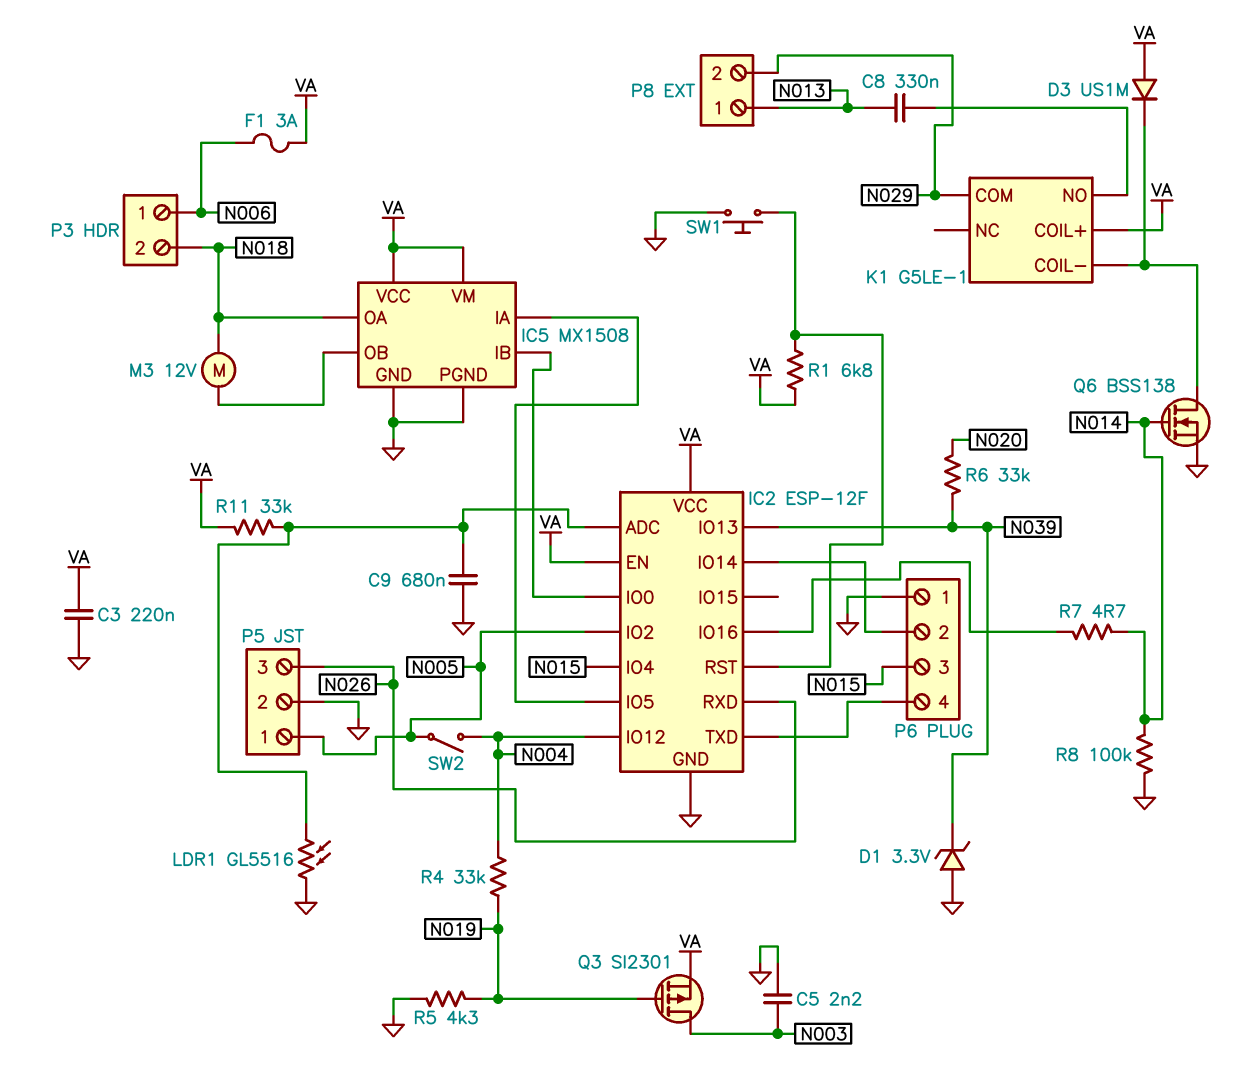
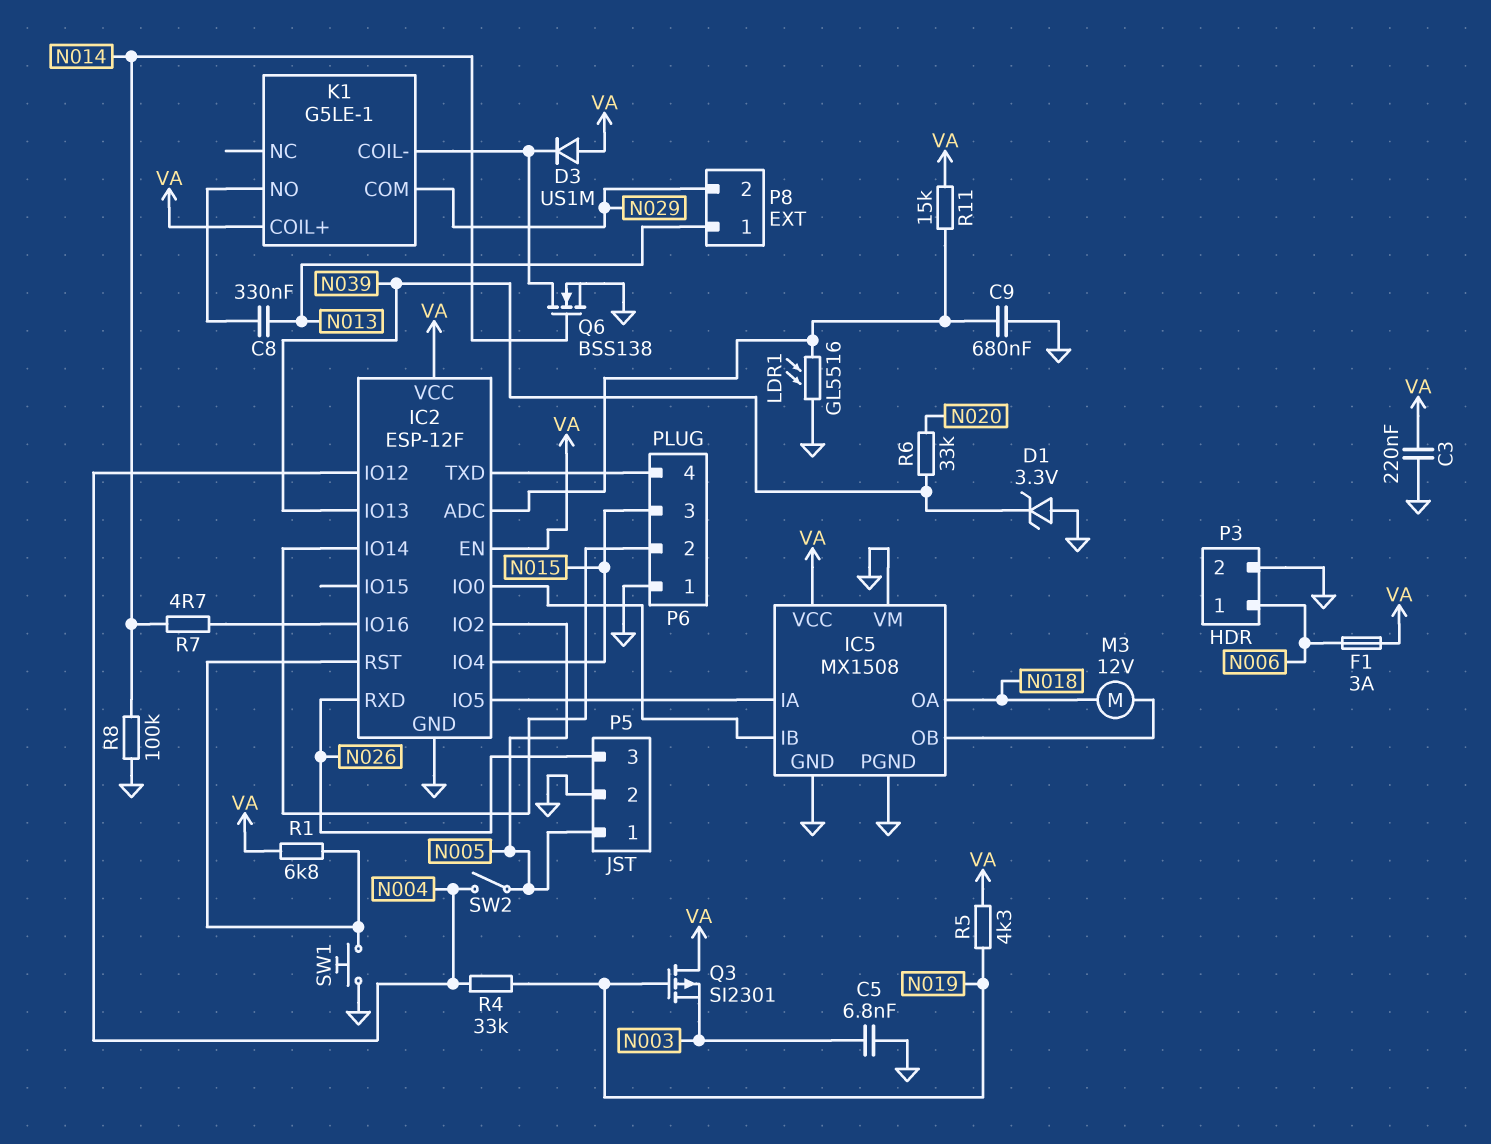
C5: 2.2nF (GND, N003) -> 6.8nF (GND, N003)
IC5 pin VM: VA -> GND
P3 pin 2: N018 -> GND
Q3: PMOS SI2301 (G N019, D N003, S VA) -> PMOS SI2301 (G N019, D VA, S N003)
R5: 4.3k (GND, N019) -> 4.3k (N019, VA)
R11: 33k (IC2/ADC, VA) -> 15k (IC2/ADC, VA)

